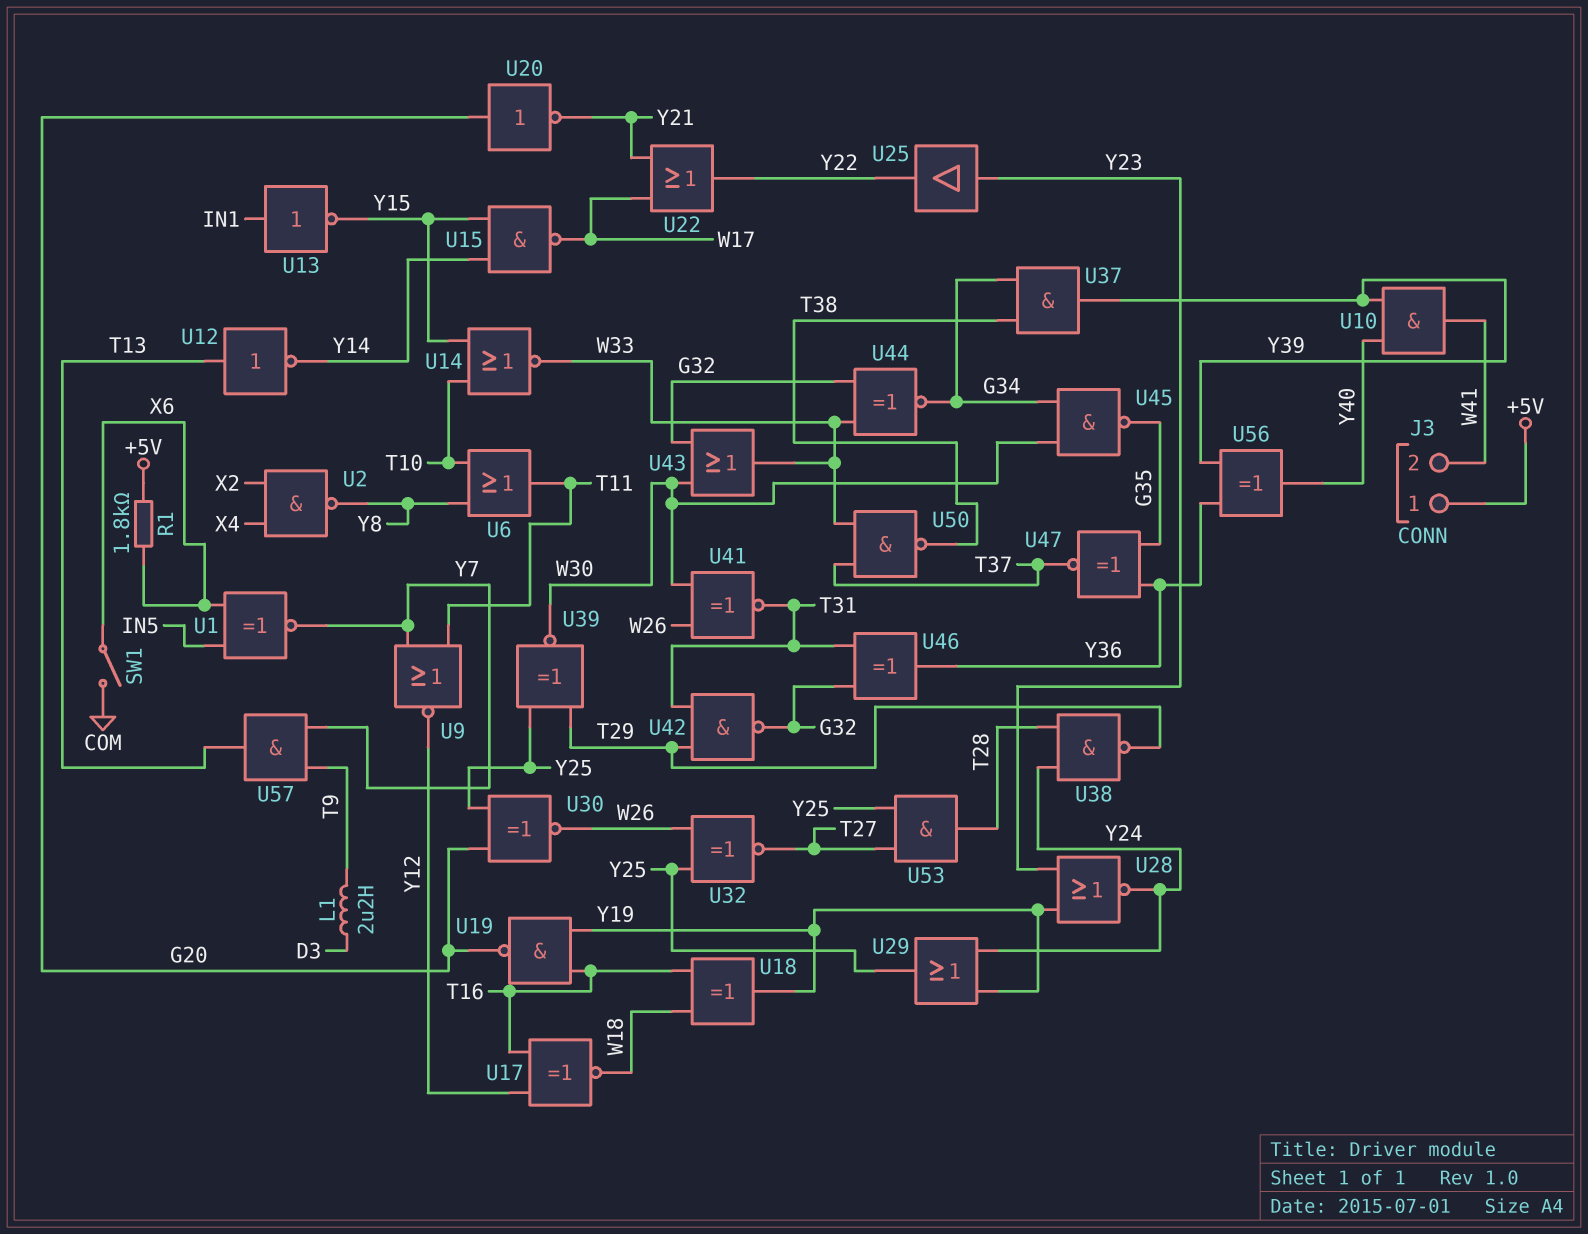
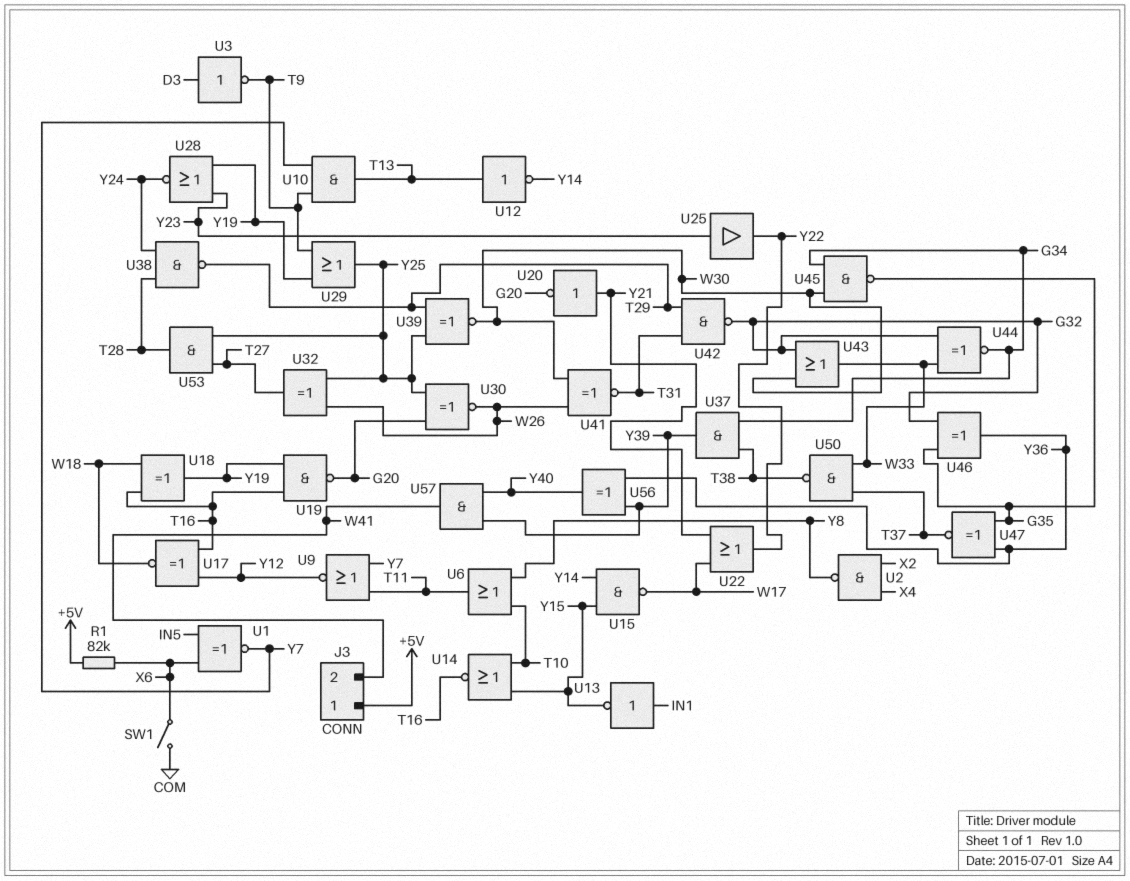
L1: 2.2uH (D3, T9) -> none
R1: 1.8k (+5V, X6) -> 82k (+5V, X6)
U3: none -> NOT (in D3, out T9)
U10: AND (in Y39, in Y40, out W41) -> AND (in T9, in Y7, out T13)
U14: NOR (in T10, in Y15, out W33) -> NOR (in T10, in Y15, out T16)
U20: NOT (in G20, out Y21) -> NOT (in Y21, out G20)
U29: OR (in Y19, in Y24, out Y25) -> OR (in T9, in Y19, out Y25)
U32: XNOR (in W26, in Y25, out T27) -> XOR (in W26, in Y25, out T27)
U46: XOR (in G32, in T31, out Y36) -> XOR (in G32, in G35, out Y36)
U57: AND (in T9, in Y7, out T13) -> AND (in Y39, in Y40, out W41)

